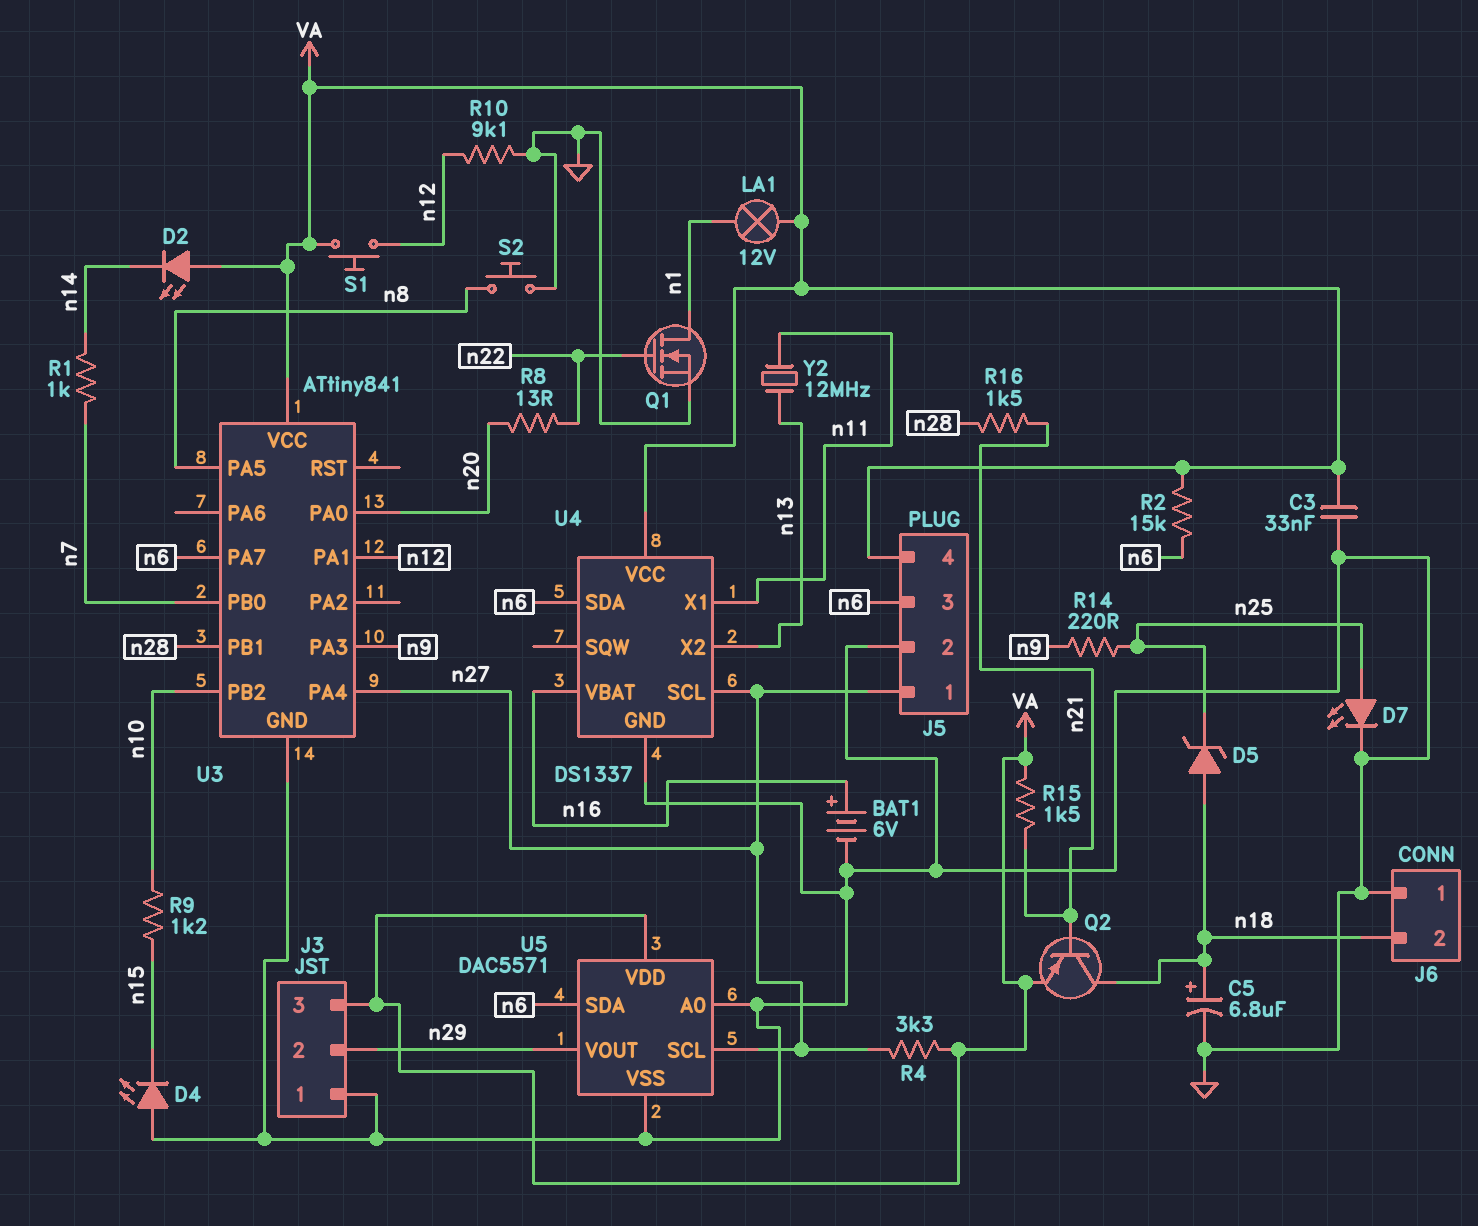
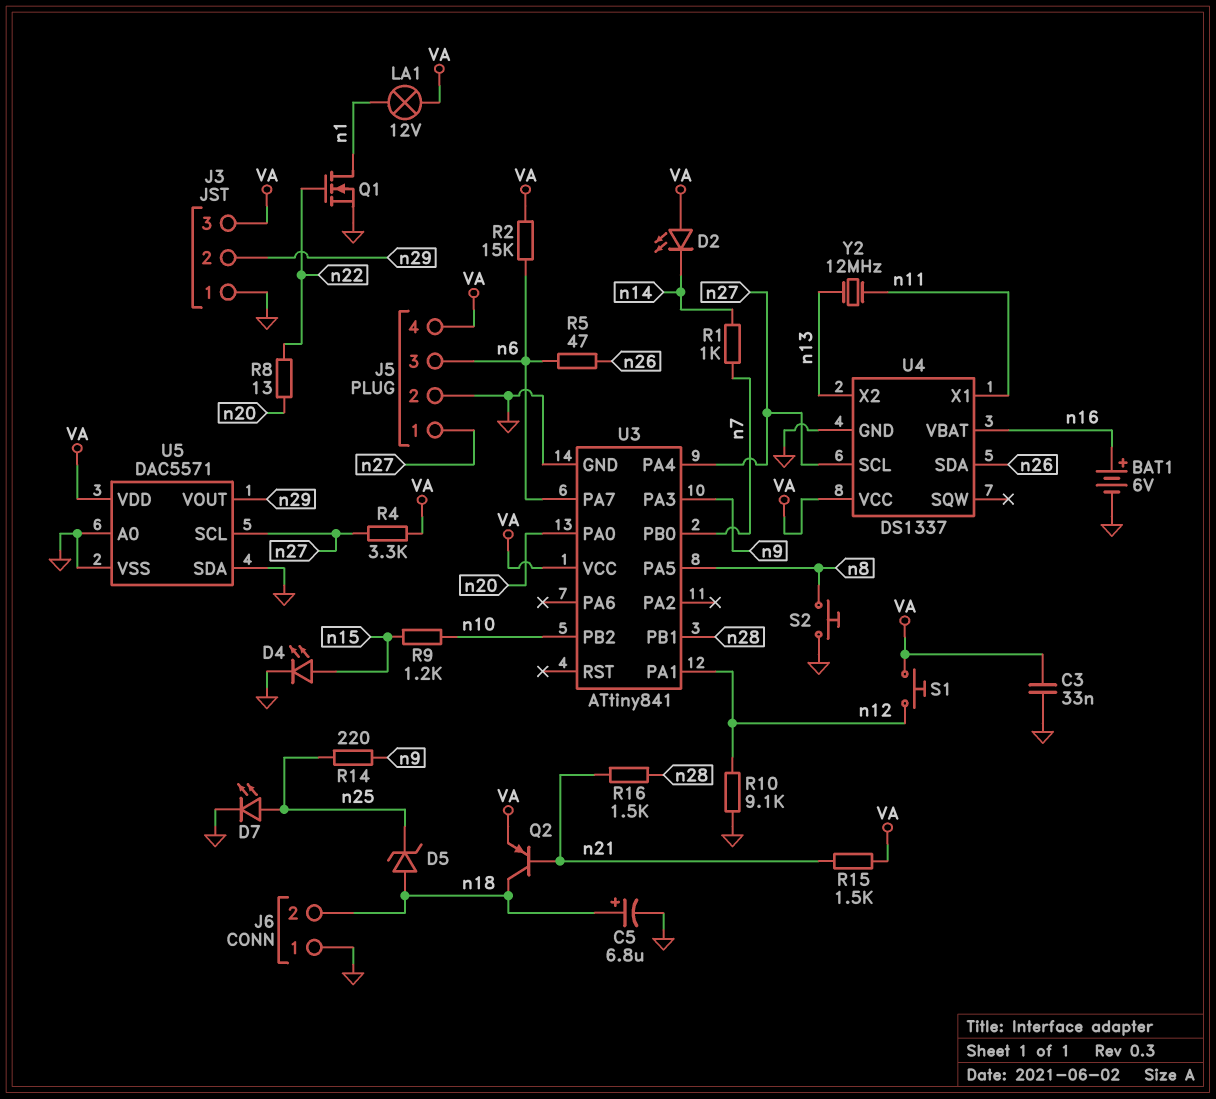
D4: LED (A GND, K n15) -> LED (A n15, K GND)
R5: none -> 47 (n6, n26)
U4 pin SDA: n6 -> n26
U5 pin SDA: n6 -> GND

